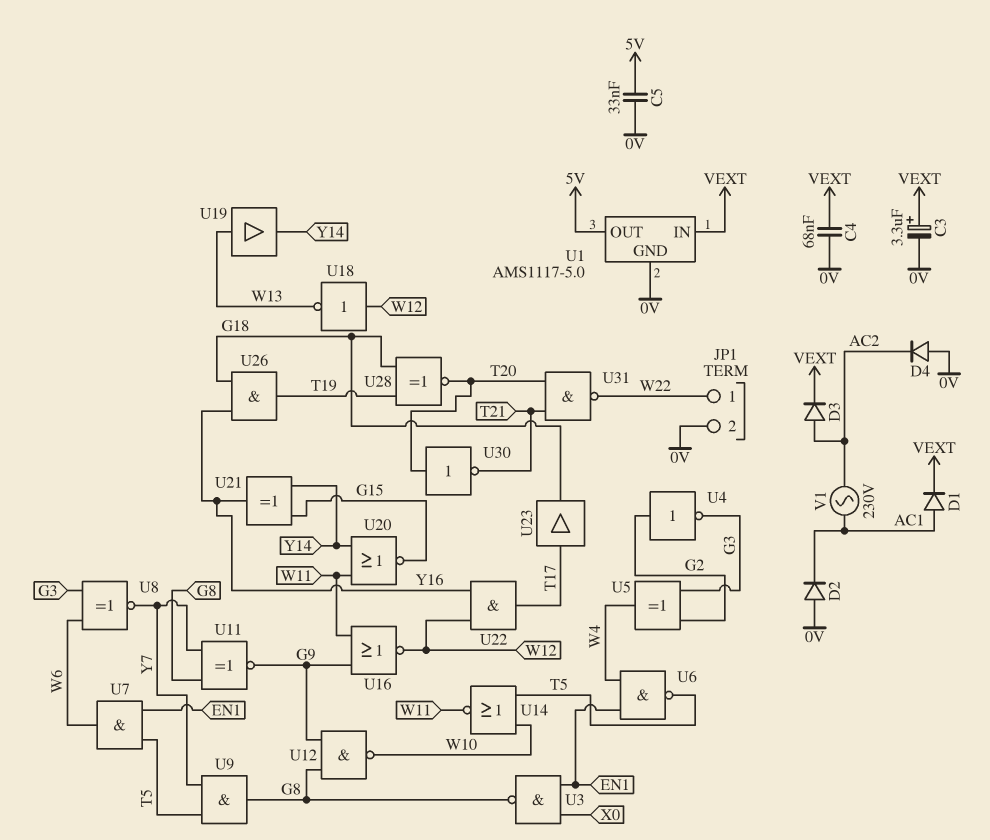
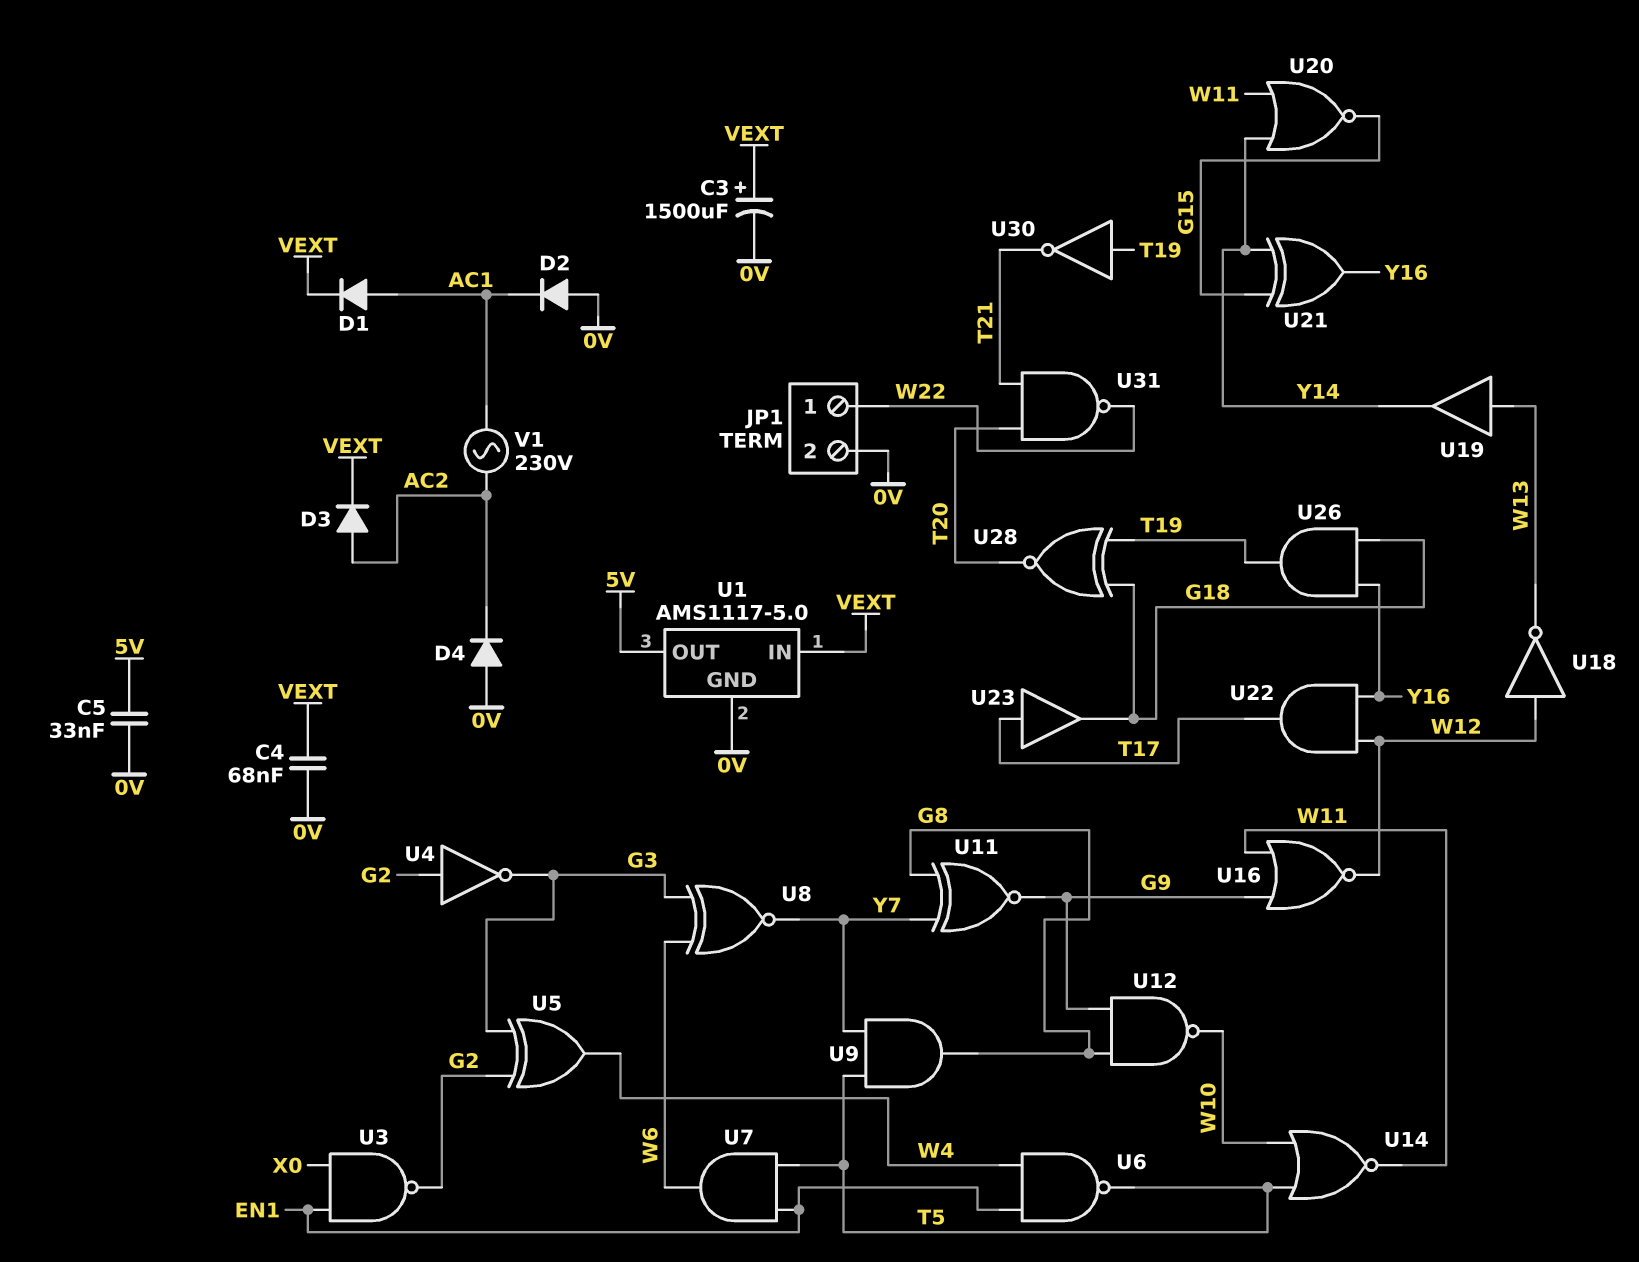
C3: 3.3uF (plus VEXT, minus 0V) -> 1500uF (plus VEXT, minus 0V)
U3: NAND (in EN1, in X0, out G8) -> NAND (in EN1, in X0, out G2)
U30: NOT (in T20, out T21) -> NOT (in T19, out T21)

